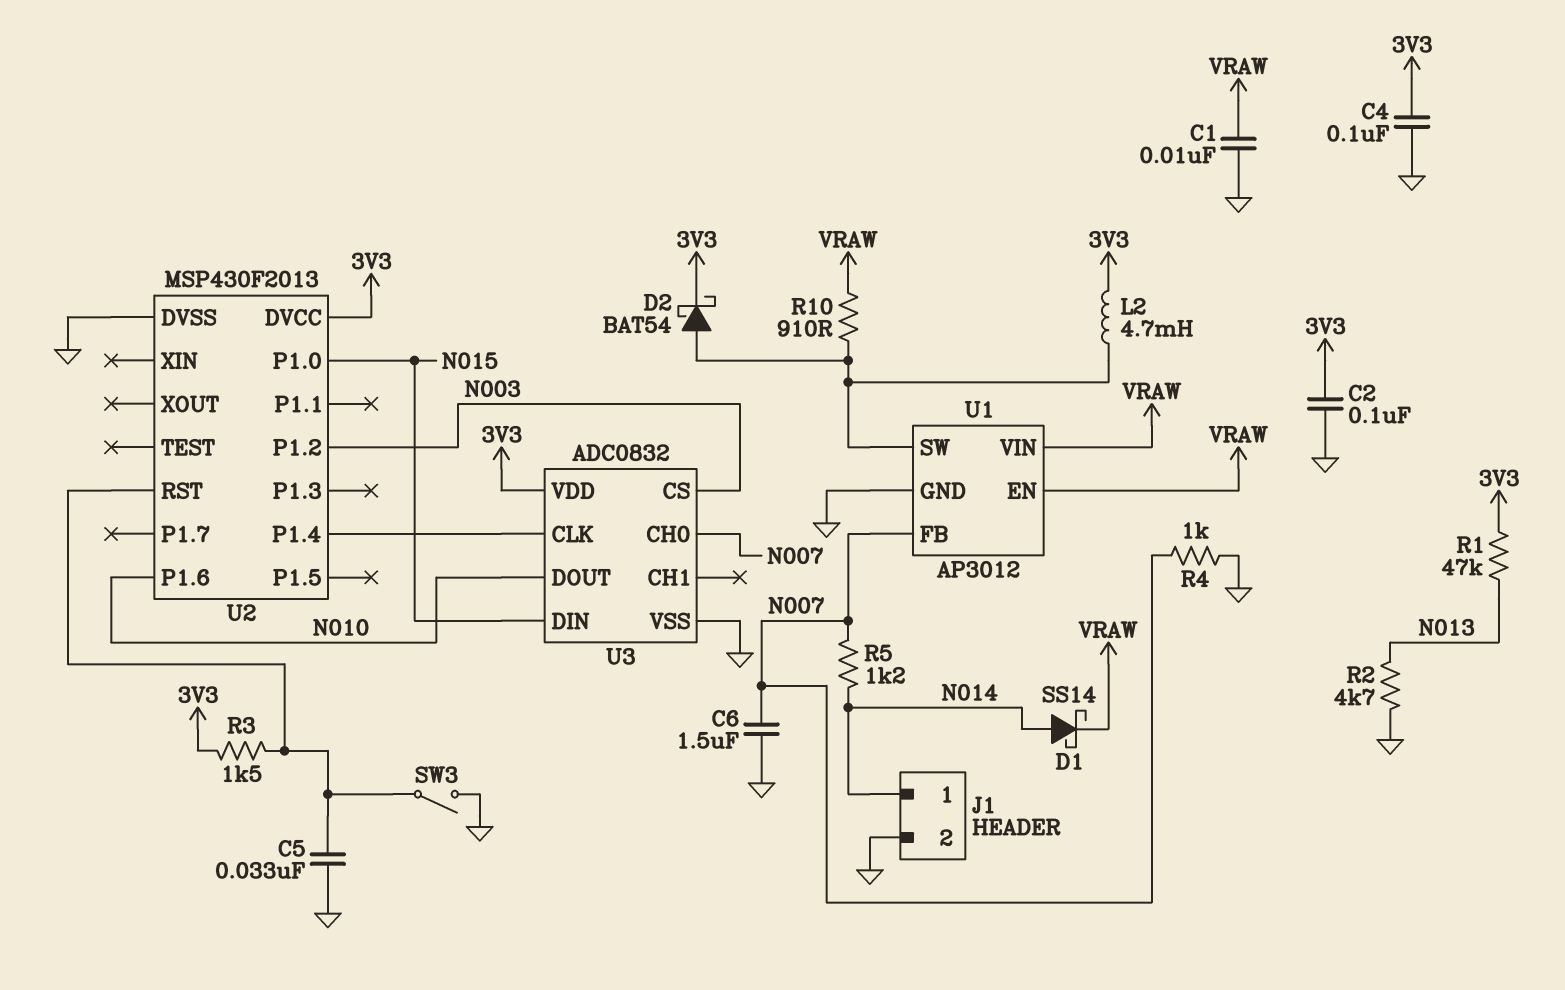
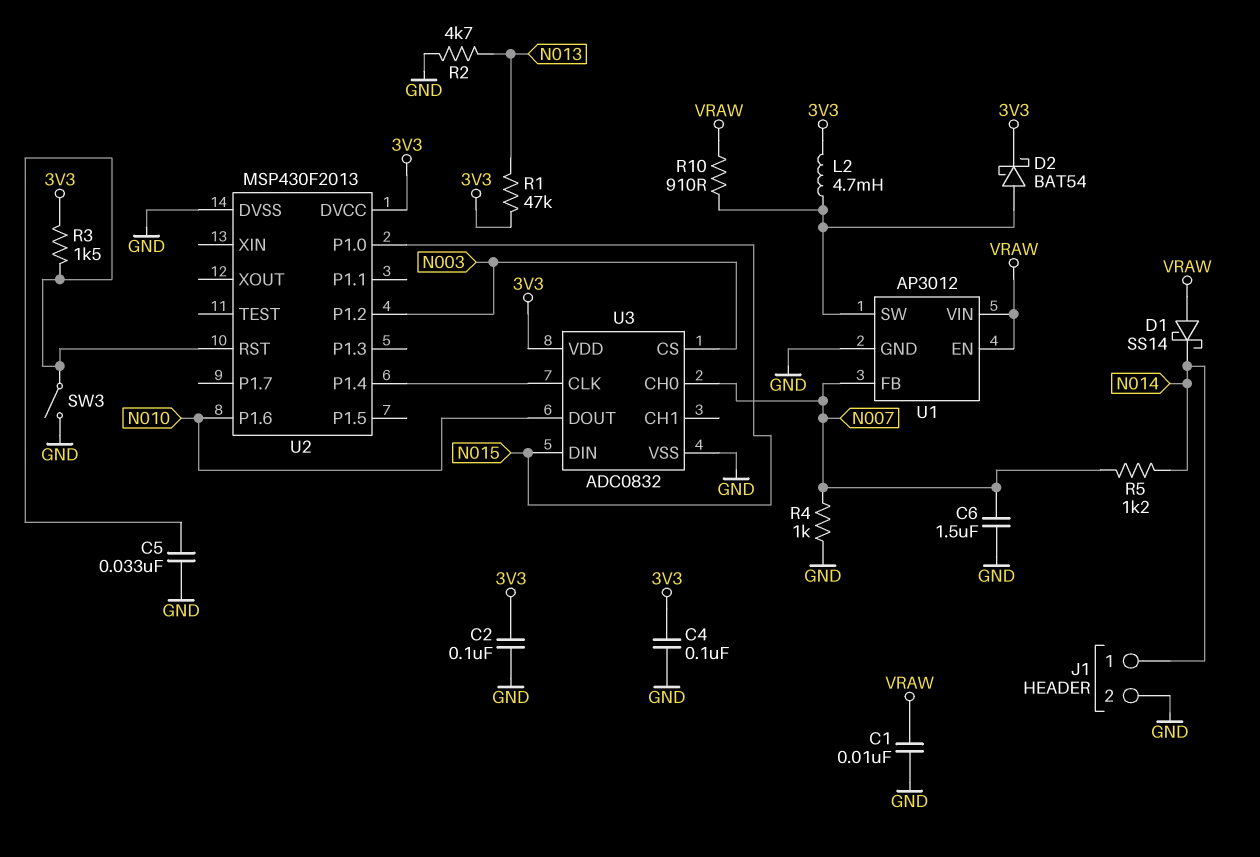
D1: schottky SS14 (A N014, K VRAW) -> schottky SS14 (A VRAW, K N014)

